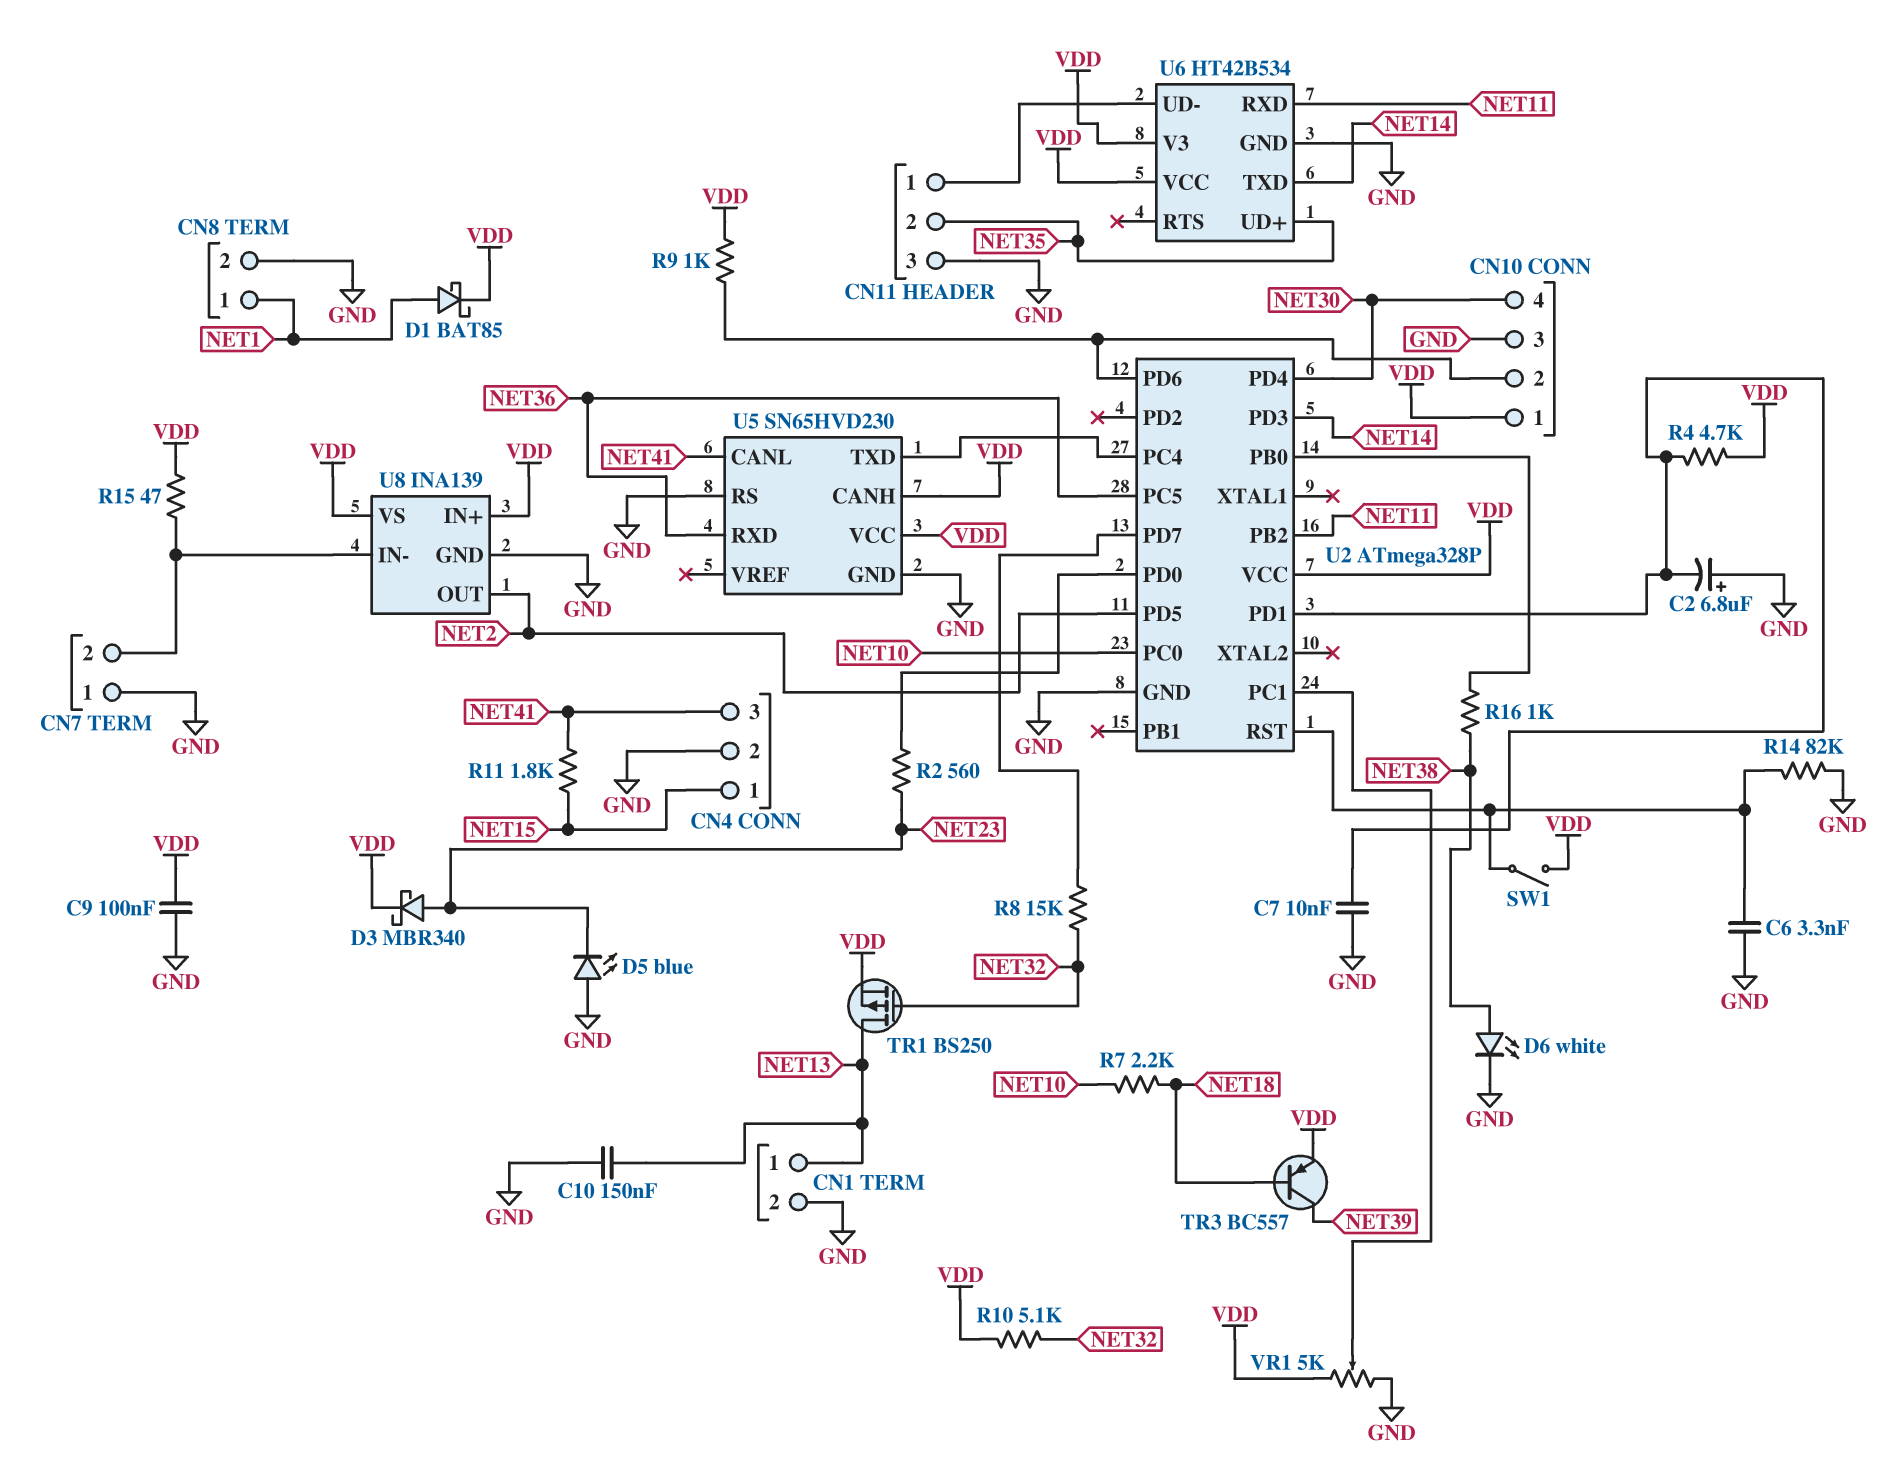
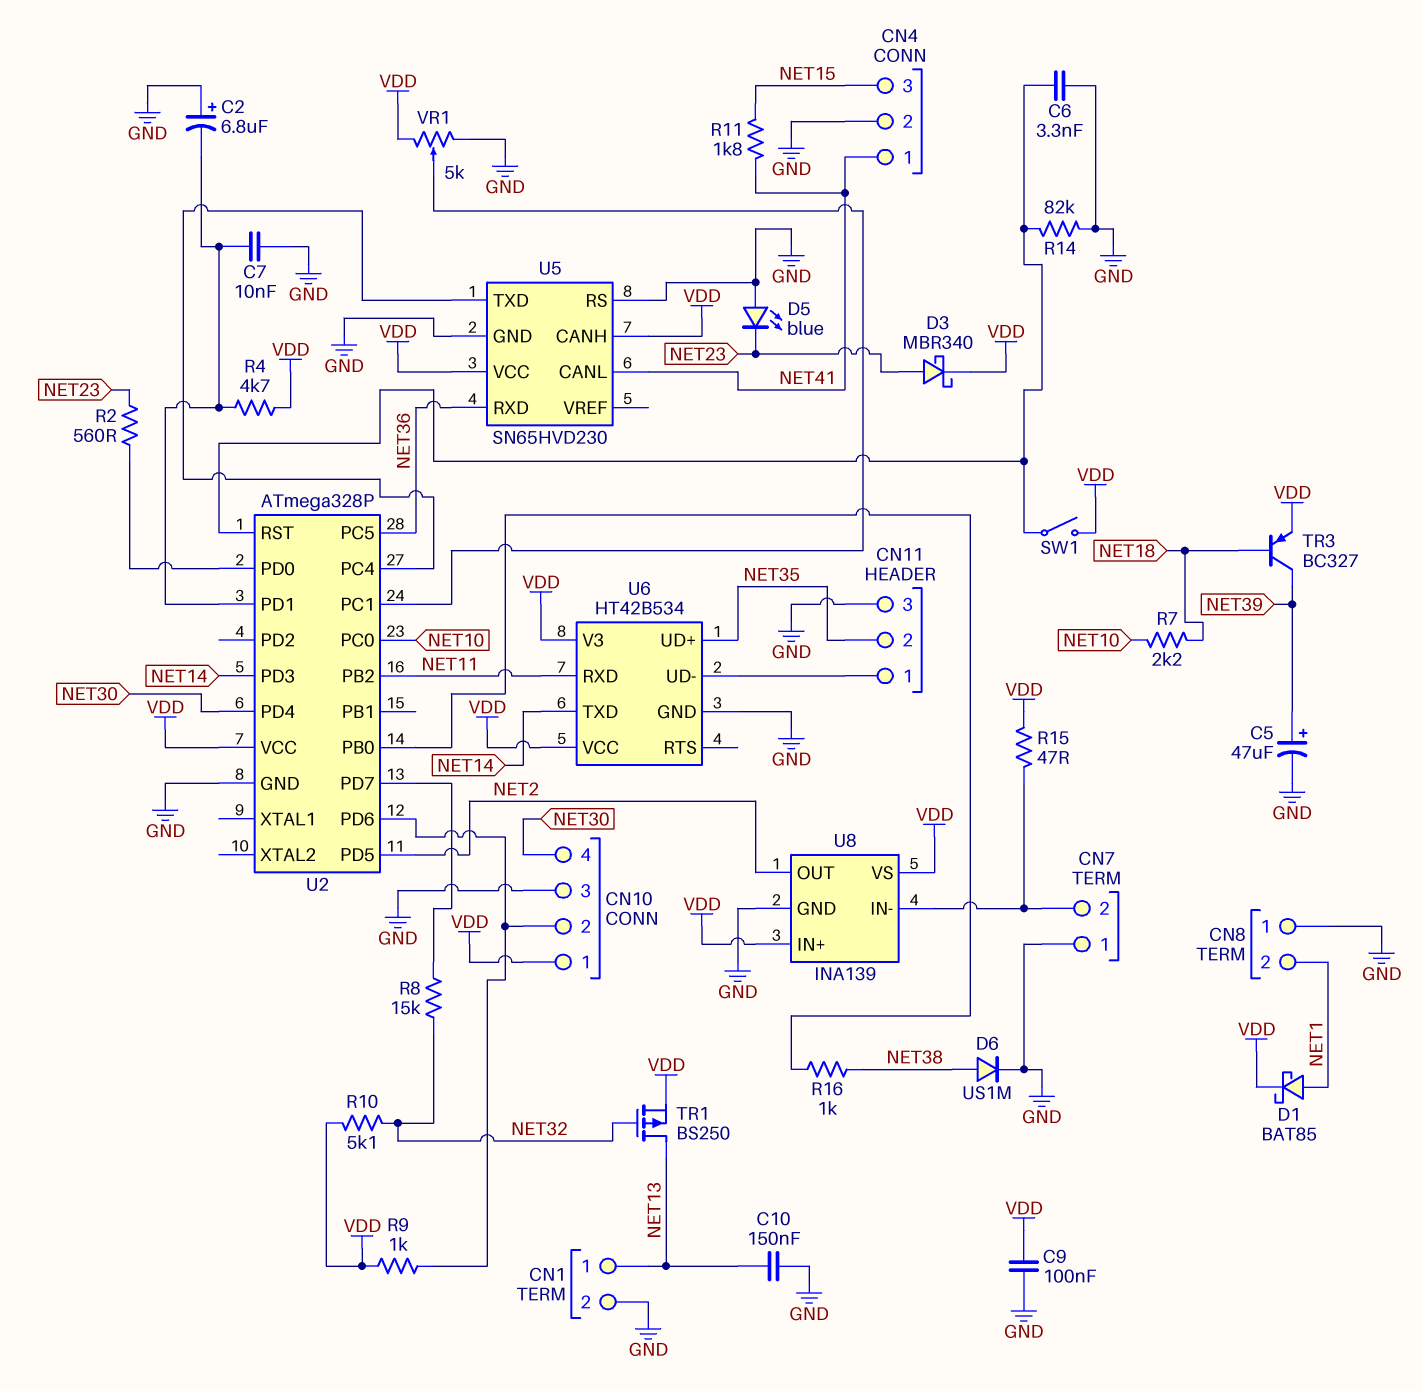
C5: none -> 47uF (plus NET39, minus GND)
CN4 pin 1: NET15 -> NET41
CN4 pin 3: NET41 -> NET15
CN8 pin 1: NET1 -> GND
CN8 pin 2: GND -> NET1
D6: LED white (A NET38, K GND) -> diode US1M (A NET38, K GND)
TR3: PNP BC557 (B NET18, C NET39, E VDD) -> PNP BC327 (B NET18, C NET39, E VDD)

